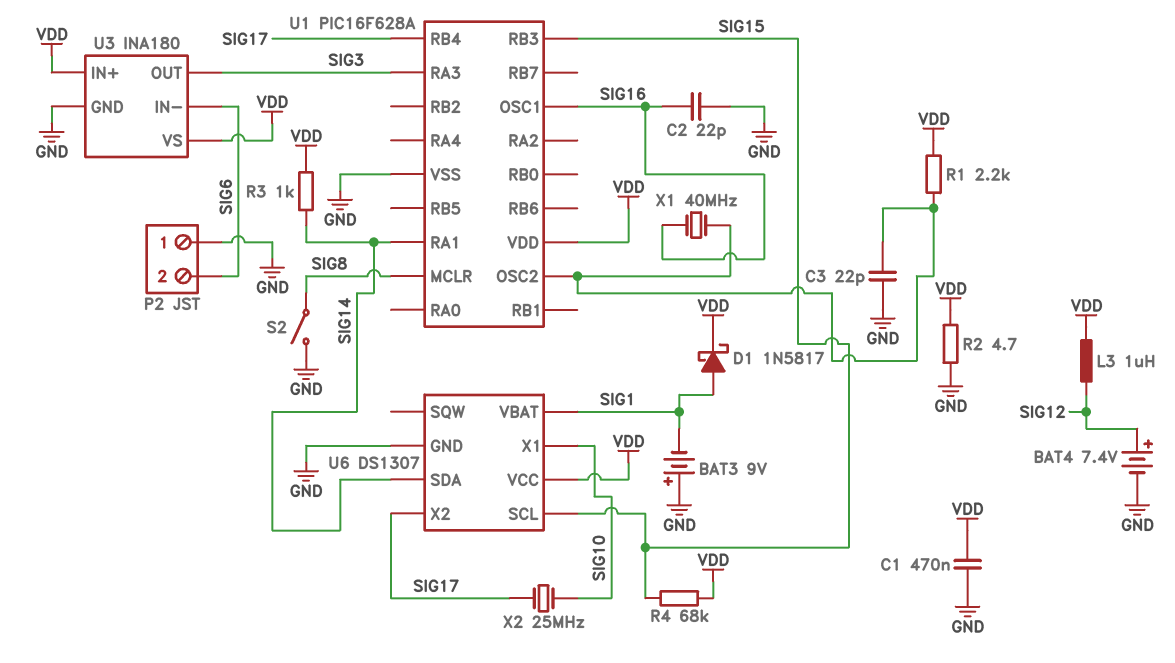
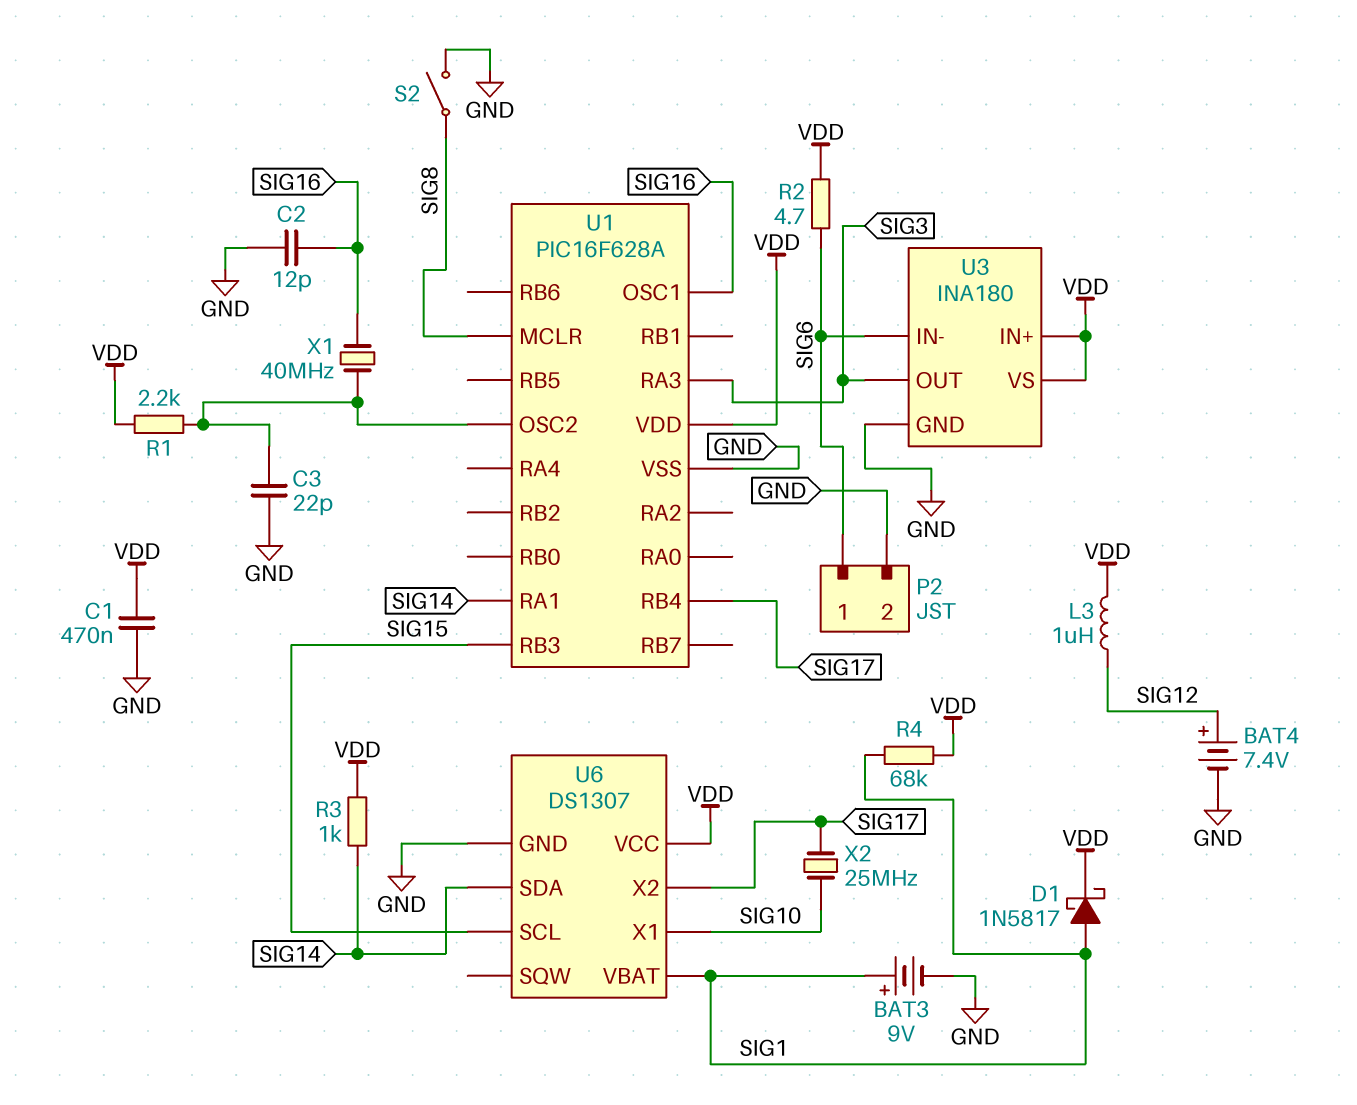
BAT3: 9V (plus GND, minus SIG1) -> 9V (plus SIG1, minus GND)
C2: 22pF (GND, SIG16) -> 12pF (GND, SIG16)
P2 pin 1: GND -> SIG6
P2 pin 2: SIG6 -> GND
R2: 4.7 (GND, VDD) -> 4.7 (SIG6, VDD)
R4: 68k (SIG15, VDD) -> 68k (SIG1, VDD)

